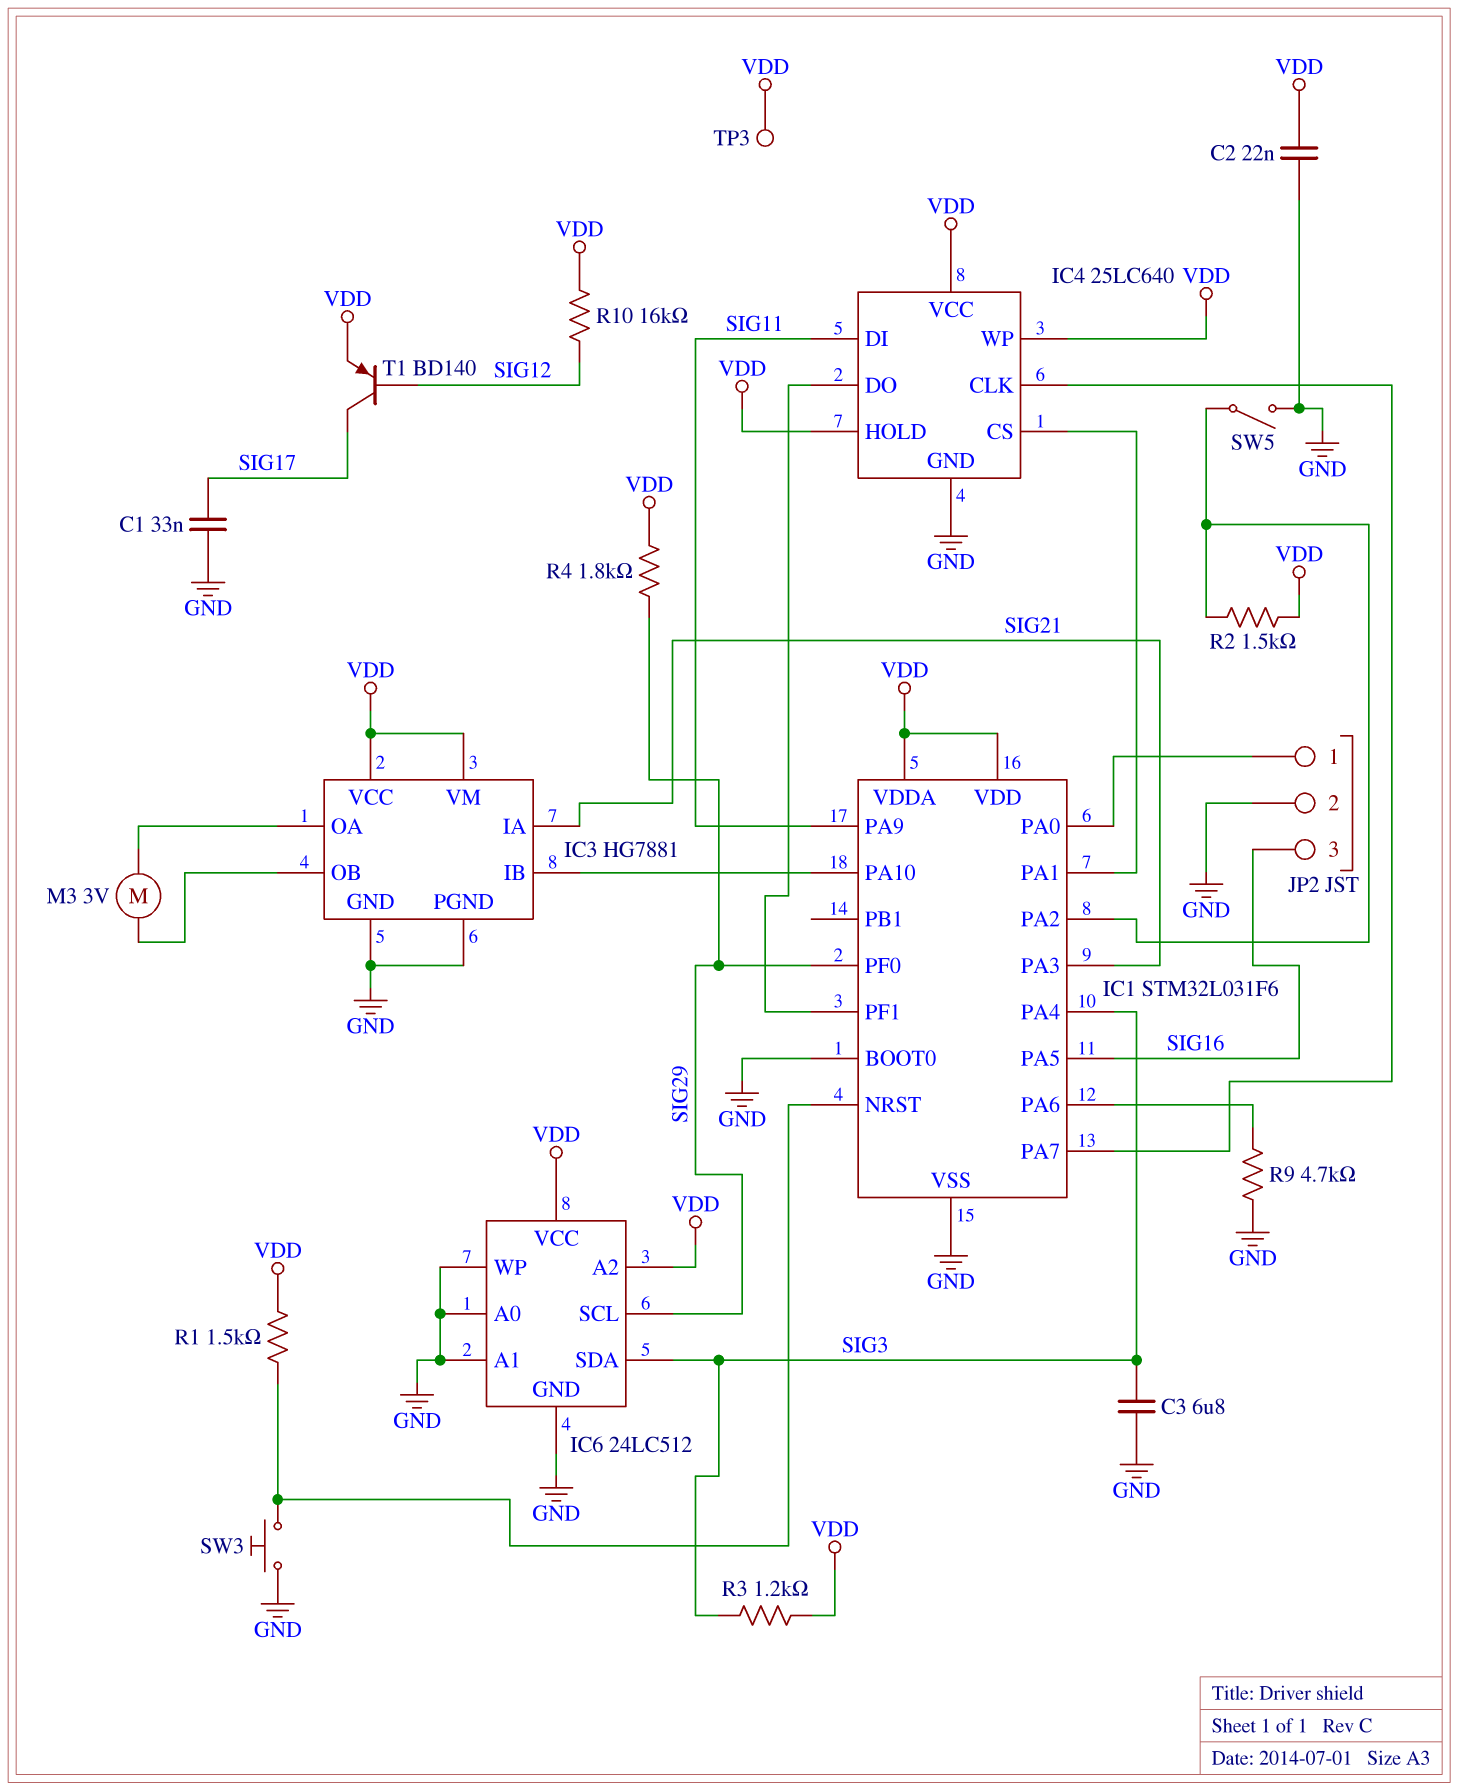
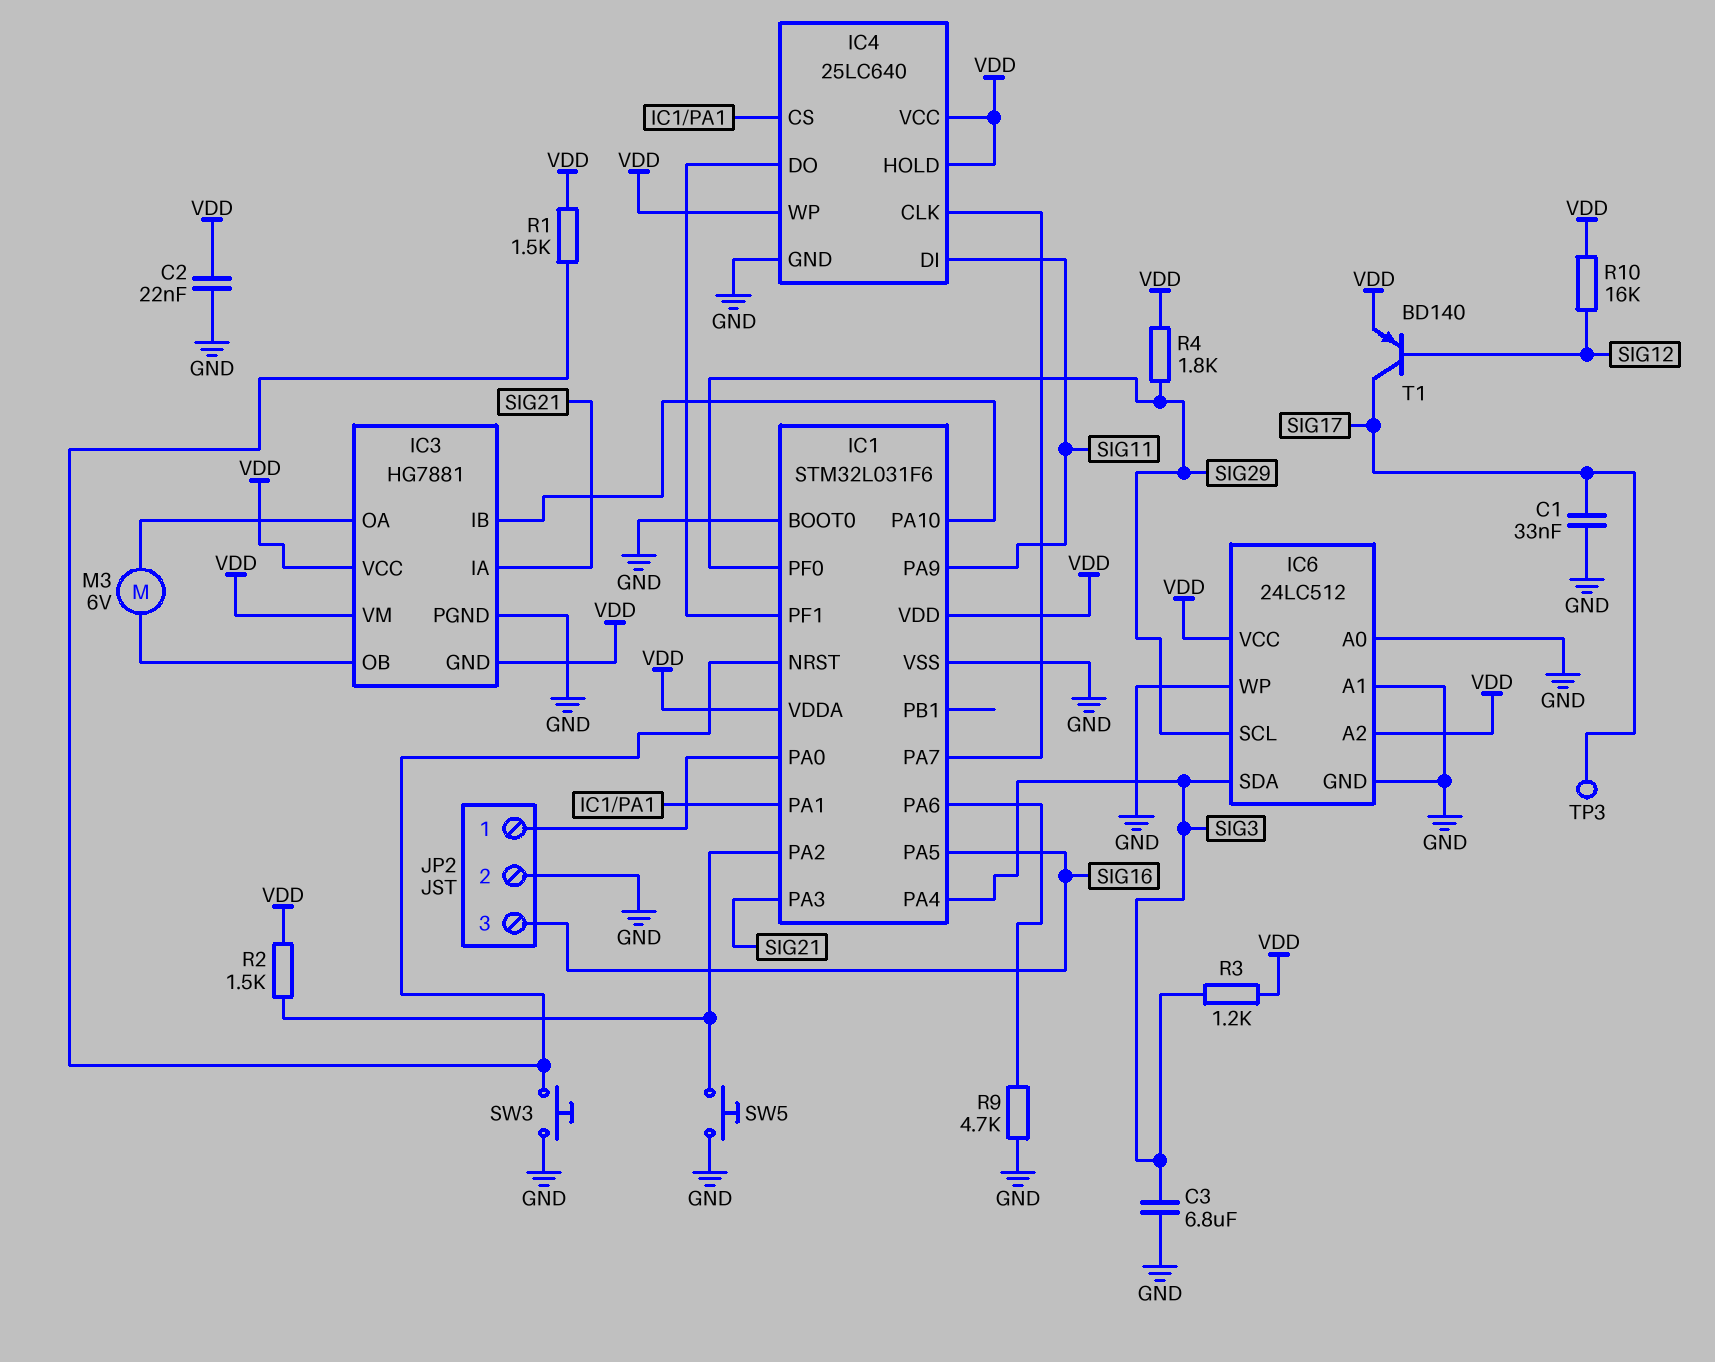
IC3 pin GND: GND -> VDD
M3: motor 3V (IC3/OA, IC3/OB) -> motor 6V (IC3/OA, IC3/OB)
SW5: switch (GND, IC1/PA2) -> button (GND, IC1/PA2)
TP3: test point (VDD) -> test point (SIG17)

